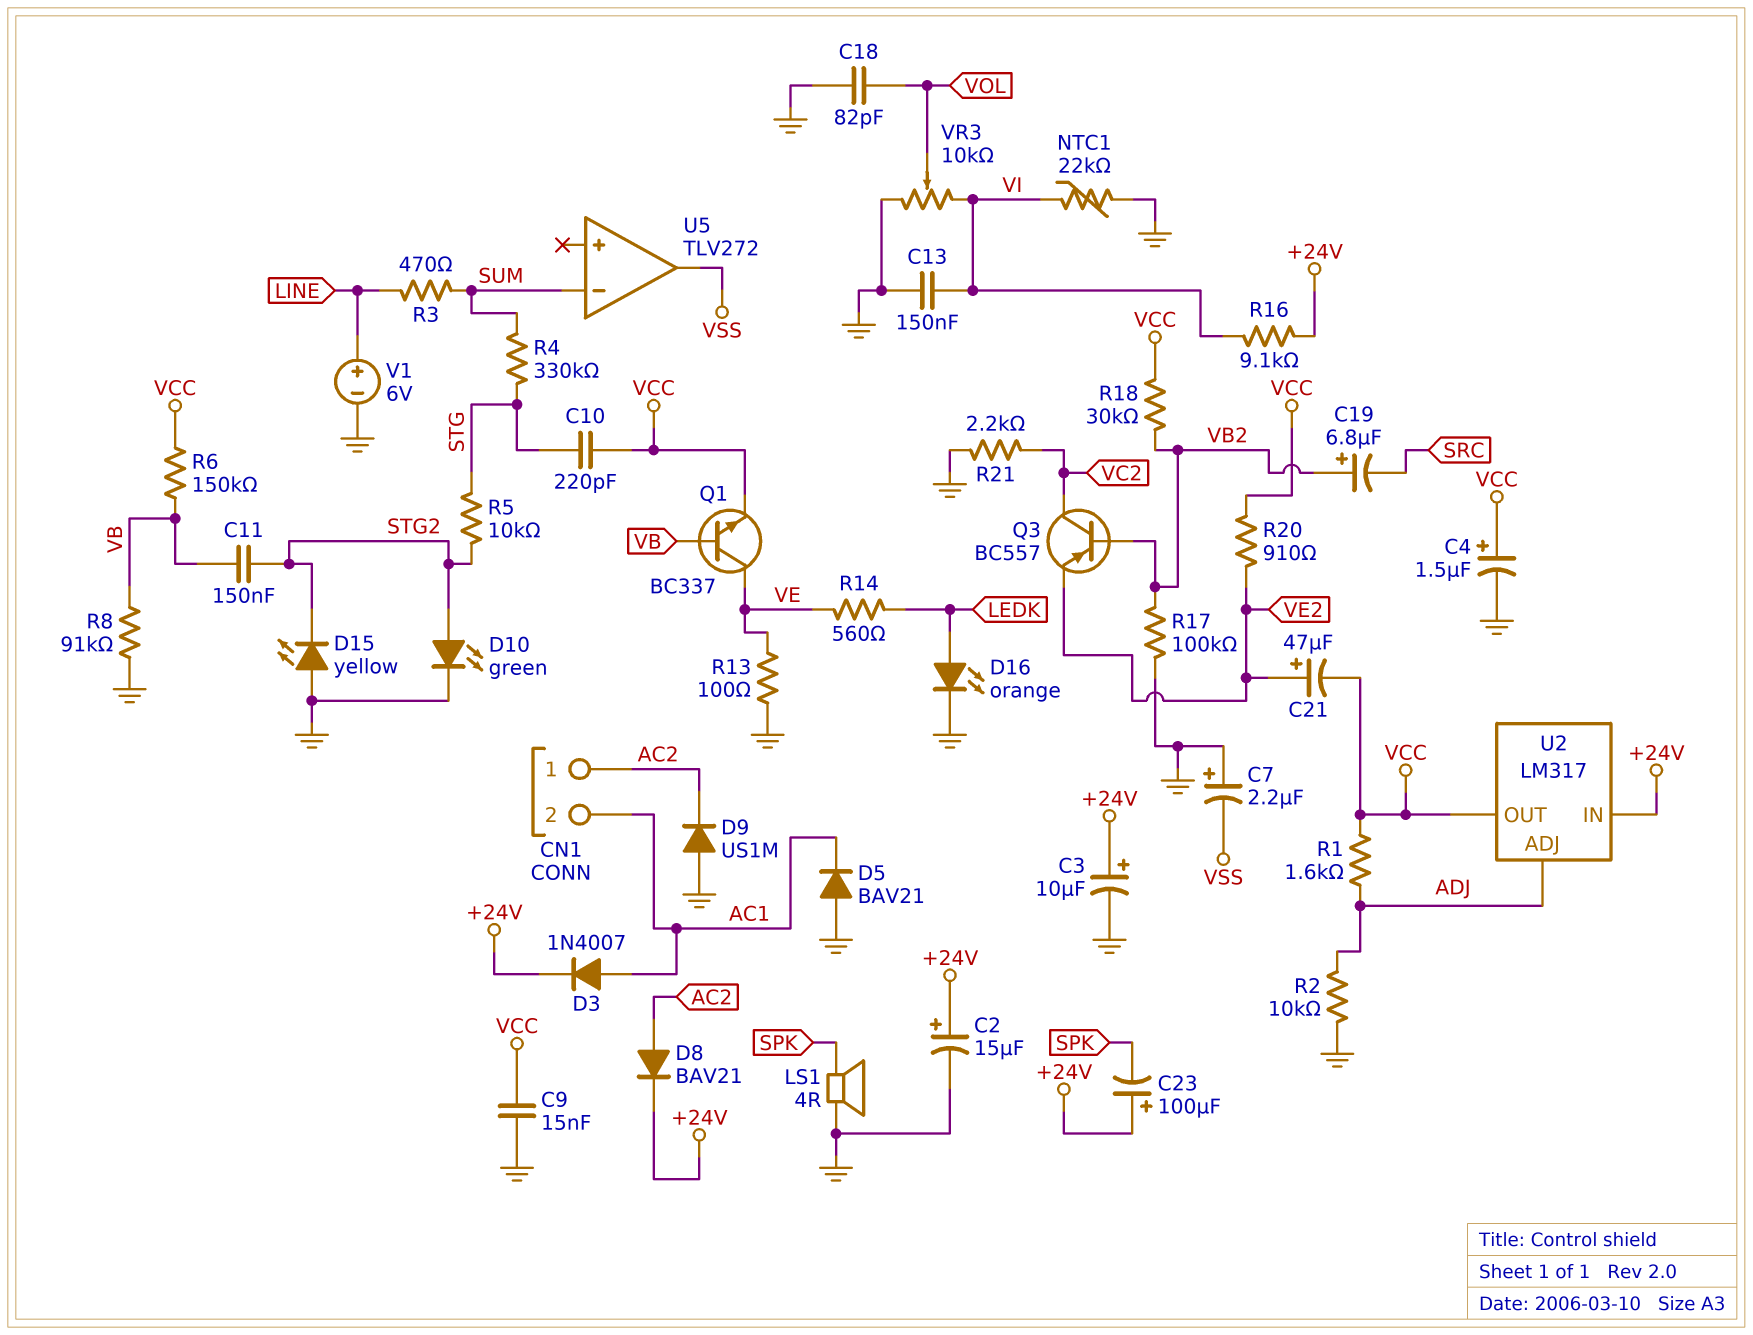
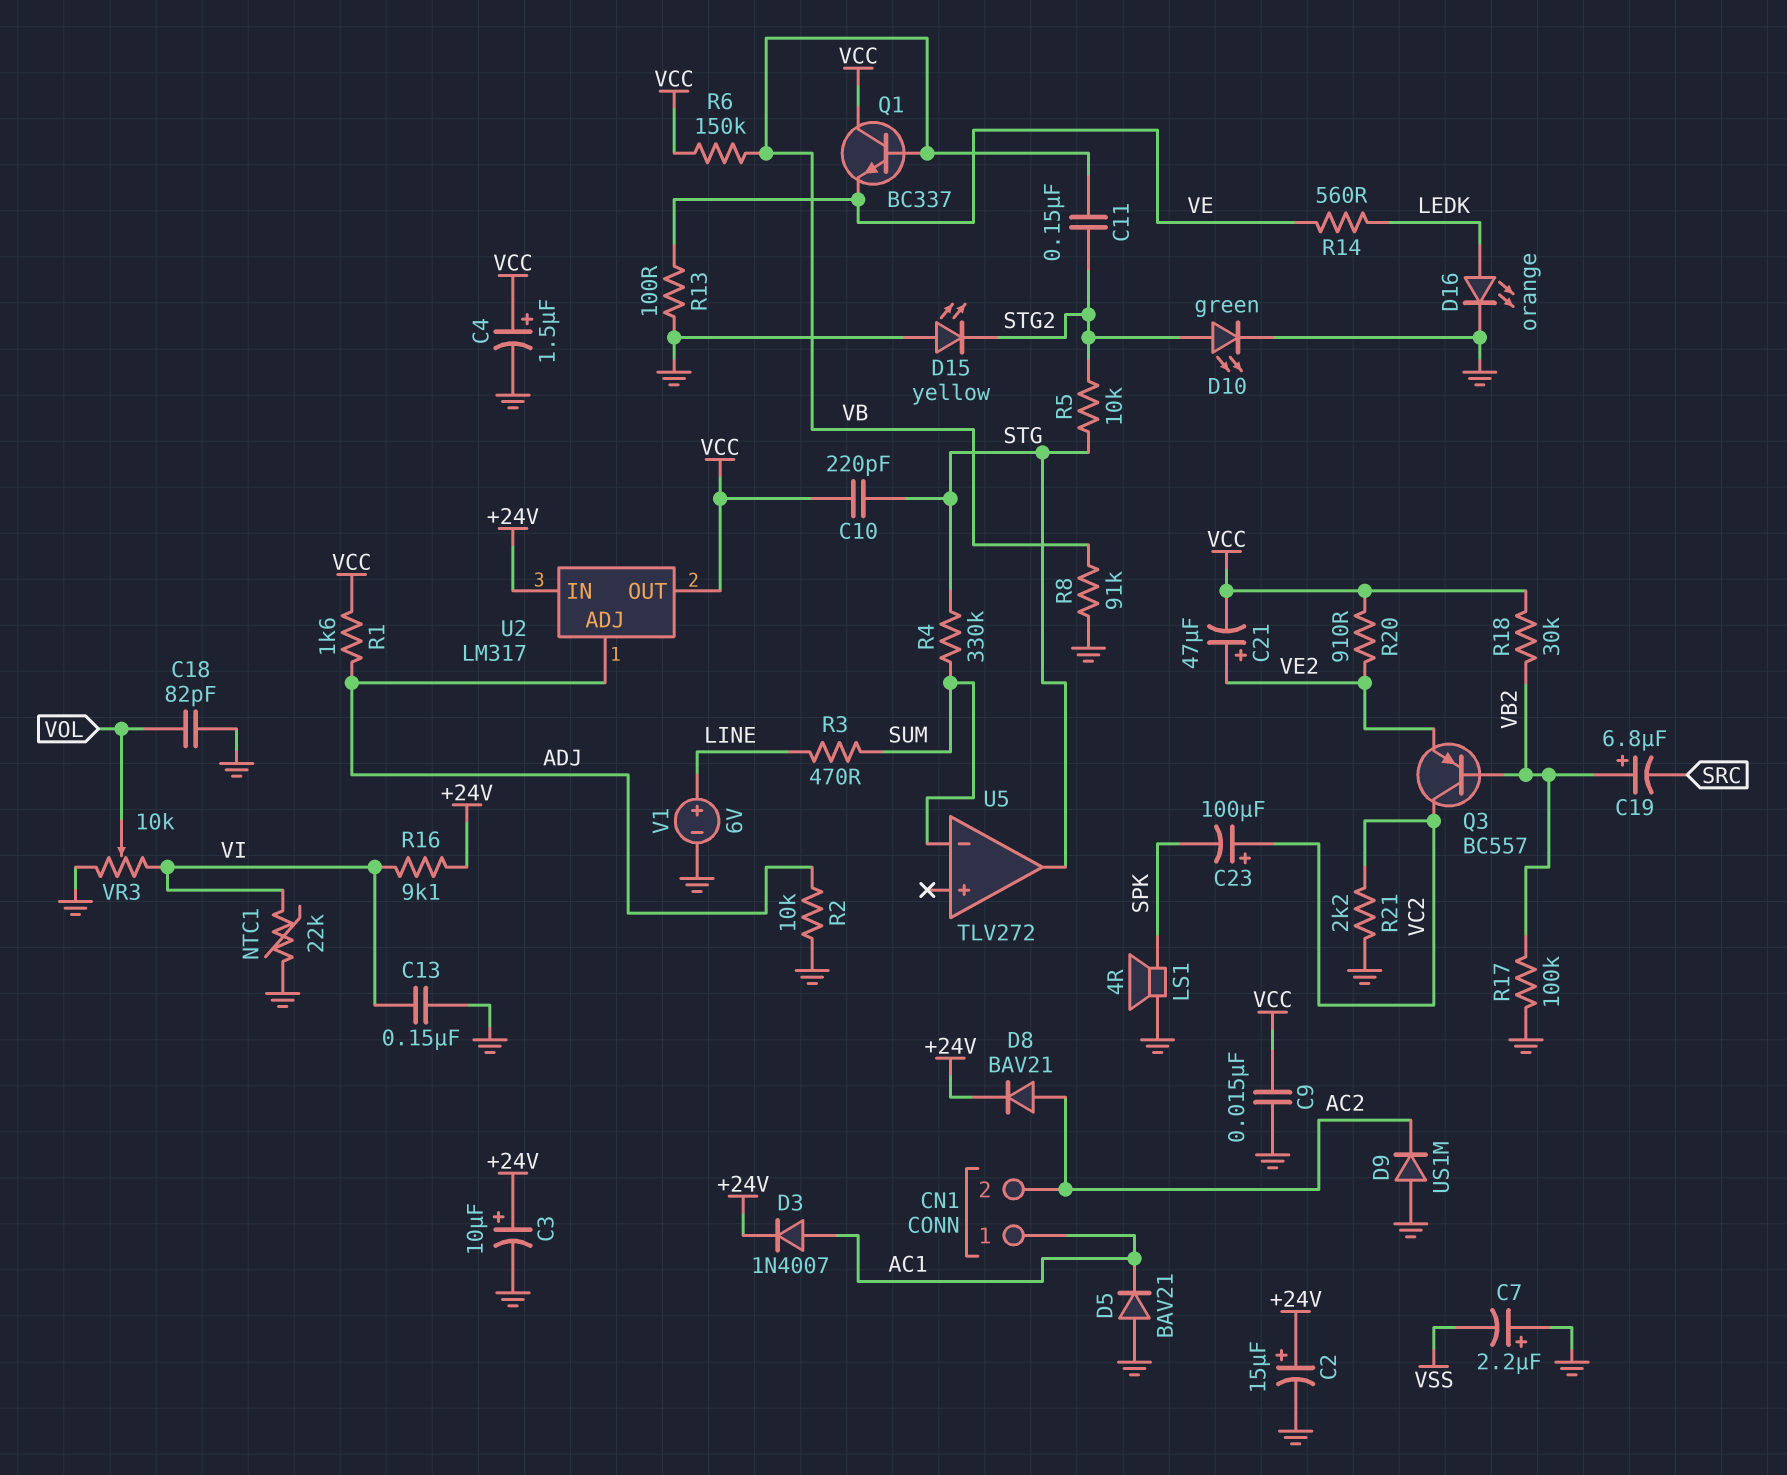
C23: 100uF (plus +24V, minus SPK) -> 100uF (plus VC2, minus SPK)
CN1 pin 1: AC2 -> AC1
CN1 pin 2: AC1 -> AC2
Q1: NPN BC337 (B VB, C VE, E VCC) -> NPN BC337 (B VB, C VCC, E VE)
U5 pin out: VSS -> STG

